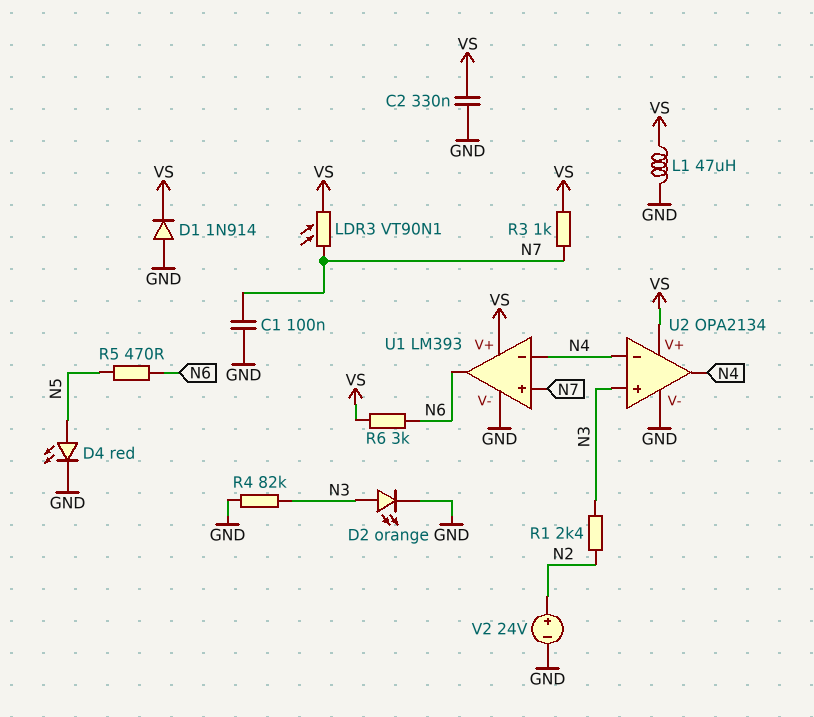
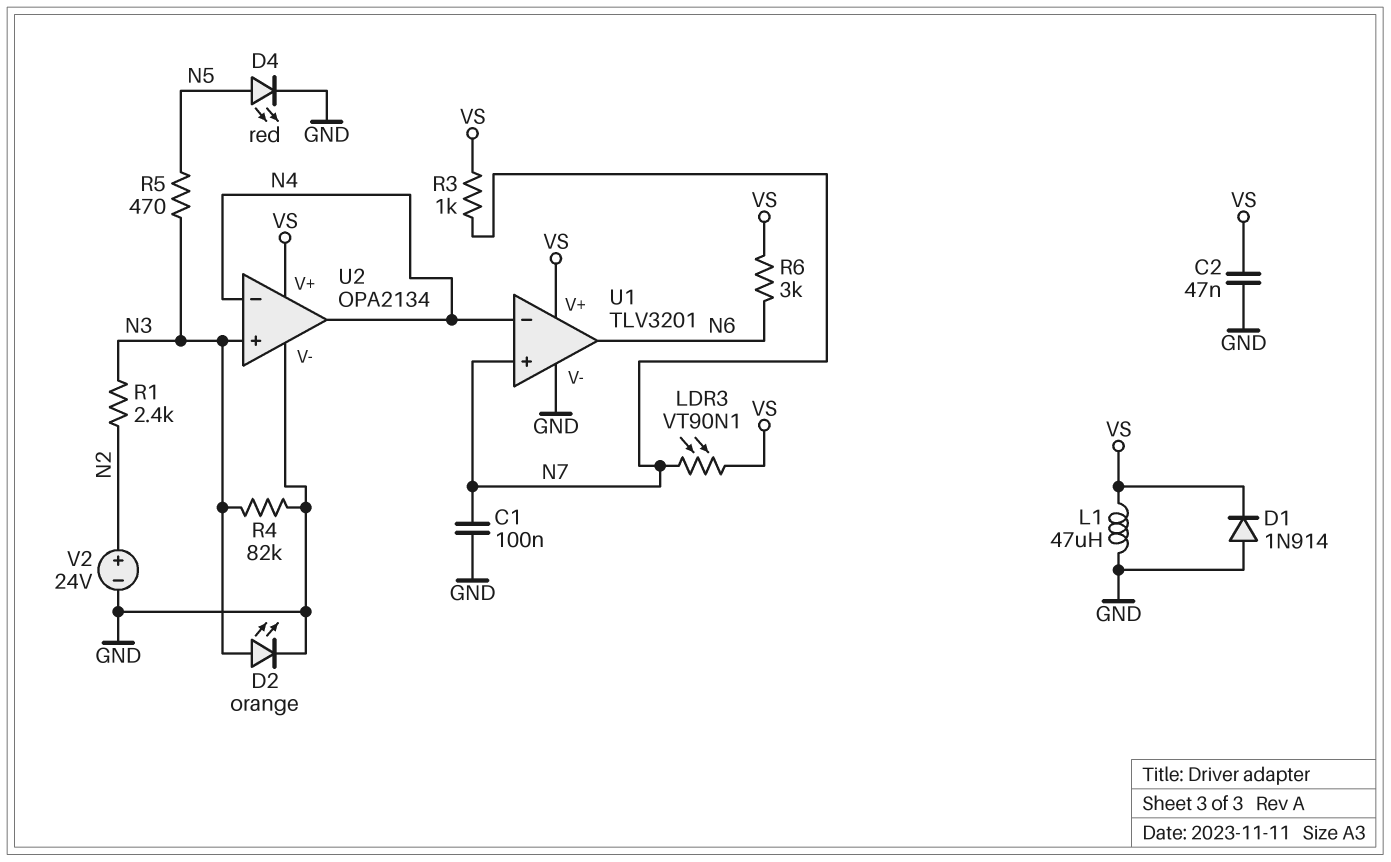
C2: 330nF (GND, VS) -> 47nF (GND, VS)
R5: 470 (N5, N6) -> 470 (N3, N5)
U1: LM393 -> TLV3201

